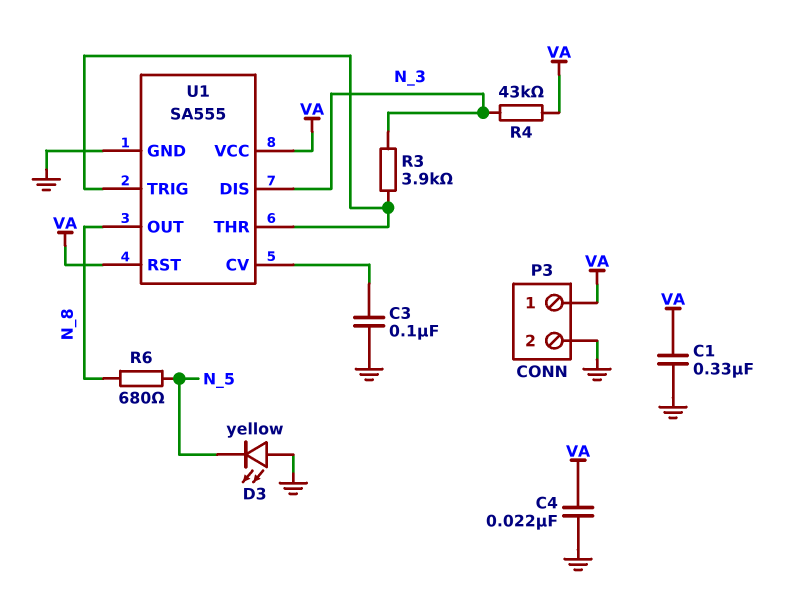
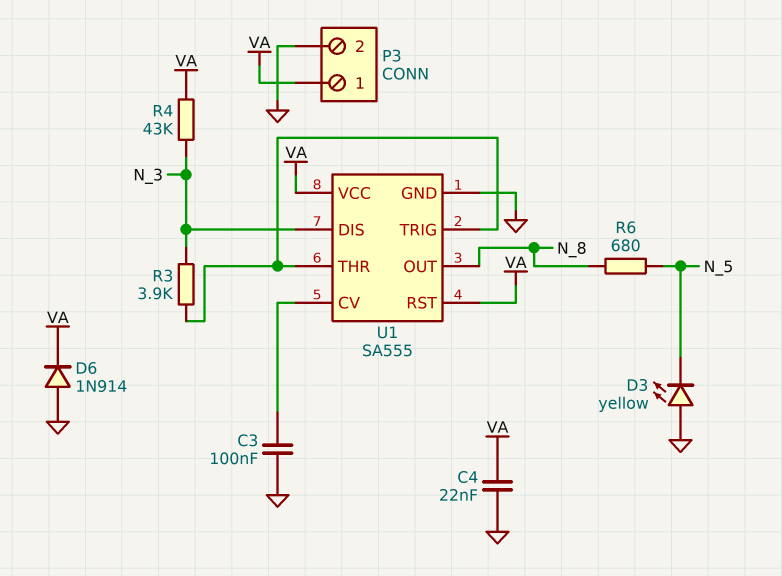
C1: 330nF (GND, VA) -> none
D6: none -> diode 1N914 (A GND, K VA)

